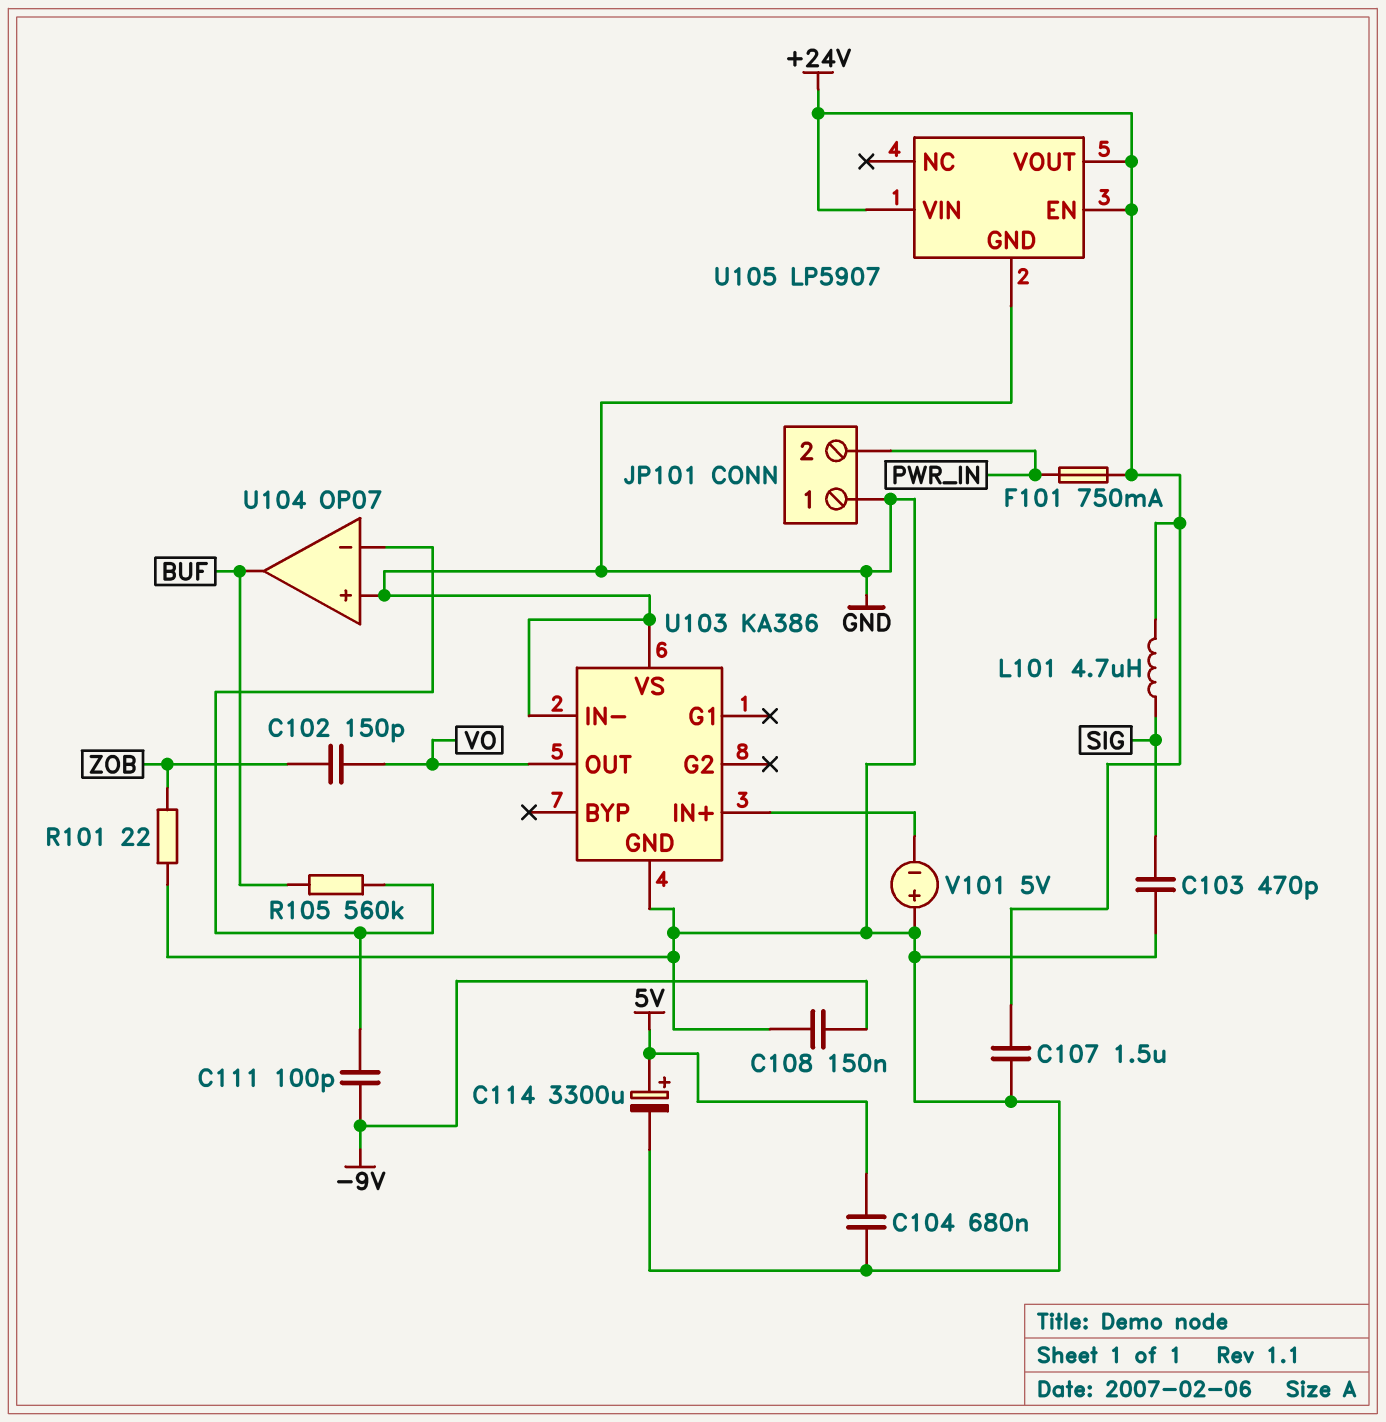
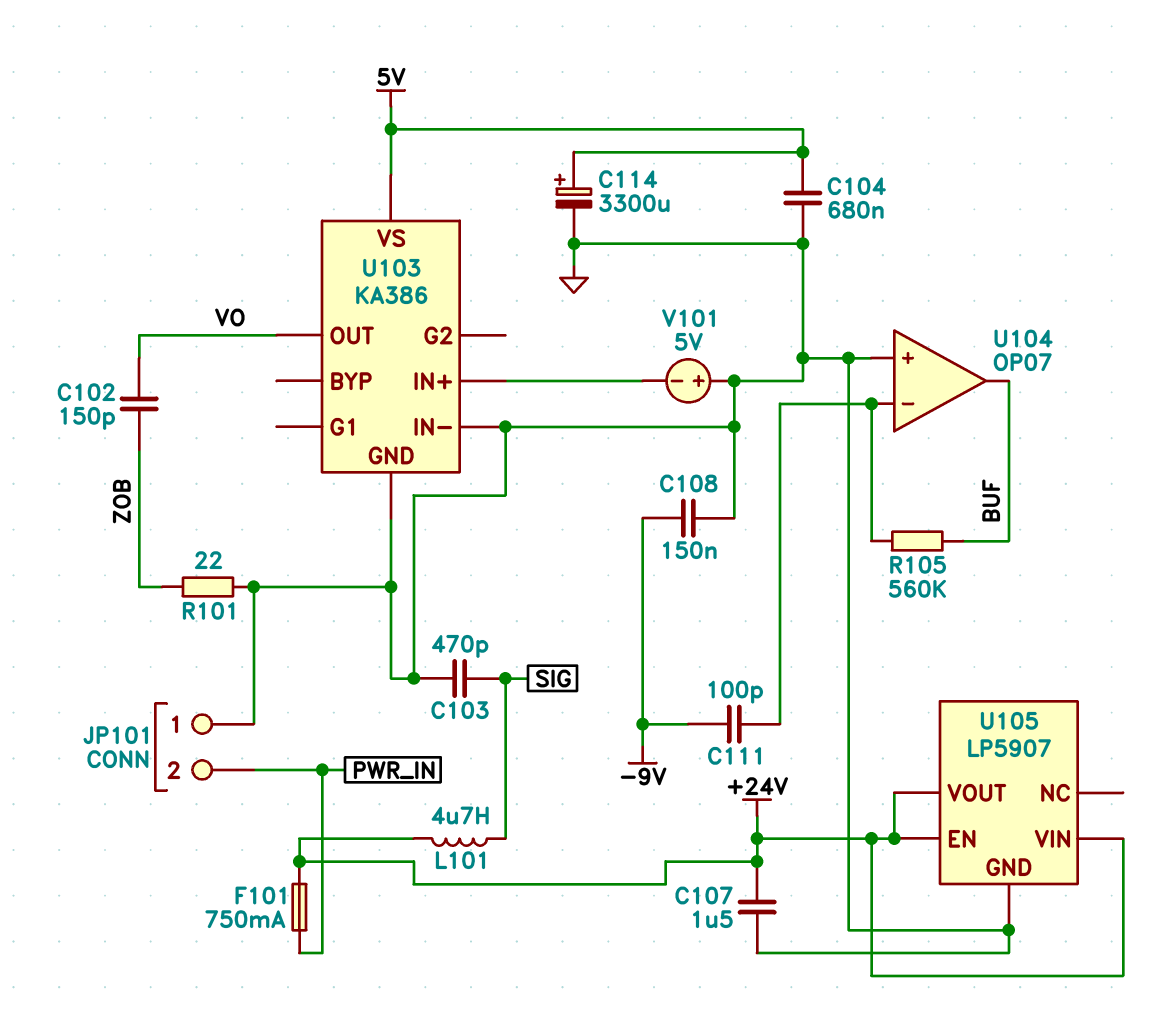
U103 pin VS: GND -> 5V

